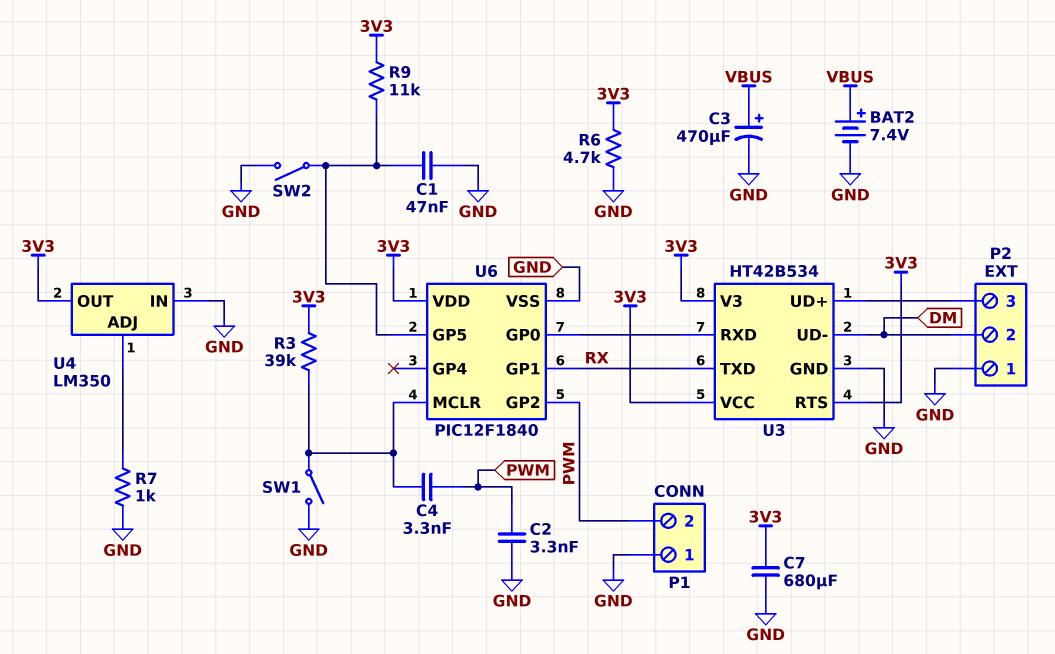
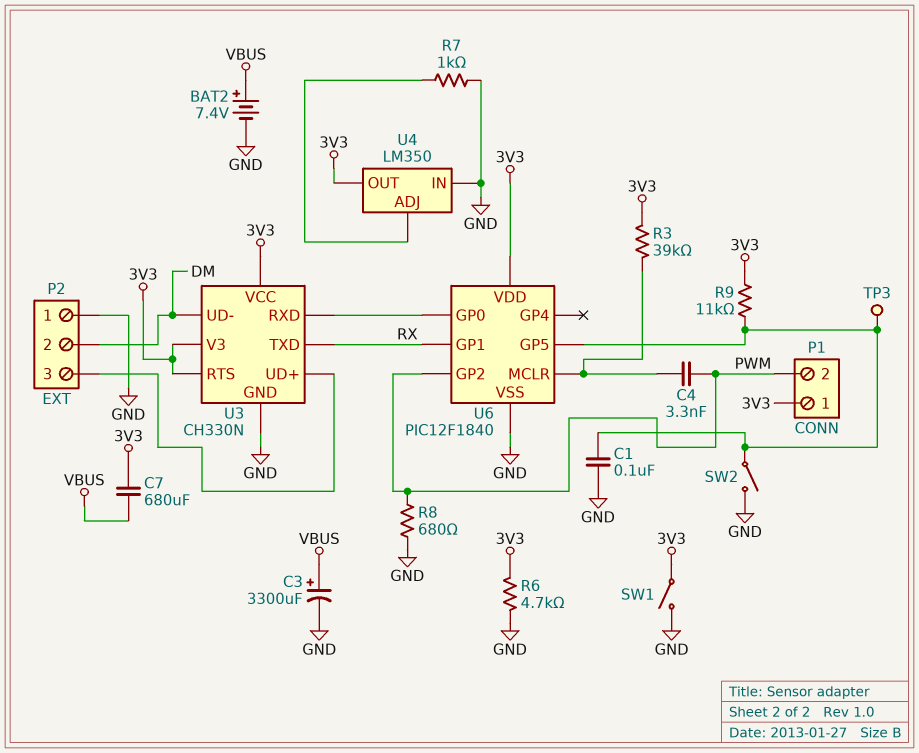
C1: 47nF (GND, U6/GP5) -> 100nF (GND, U6/GP5)
C2: 3.3nF (GND, PWM) -> none
C3: 470uF (plus VBUS, minus GND) -> 3300uF (plus VBUS, minus GND)
C7: 680uF (3V3, GND) -> 680uF (3V3, VBUS)
P1 pin 1: GND -> 3V3
R8: none -> 680 (GND, PWM)
SW1: switch (GND, U6/MCLR) -> switch (3V3, GND)
TP3: none -> test point (U6/GP5)
U3: HT42B534 -> CH330N

